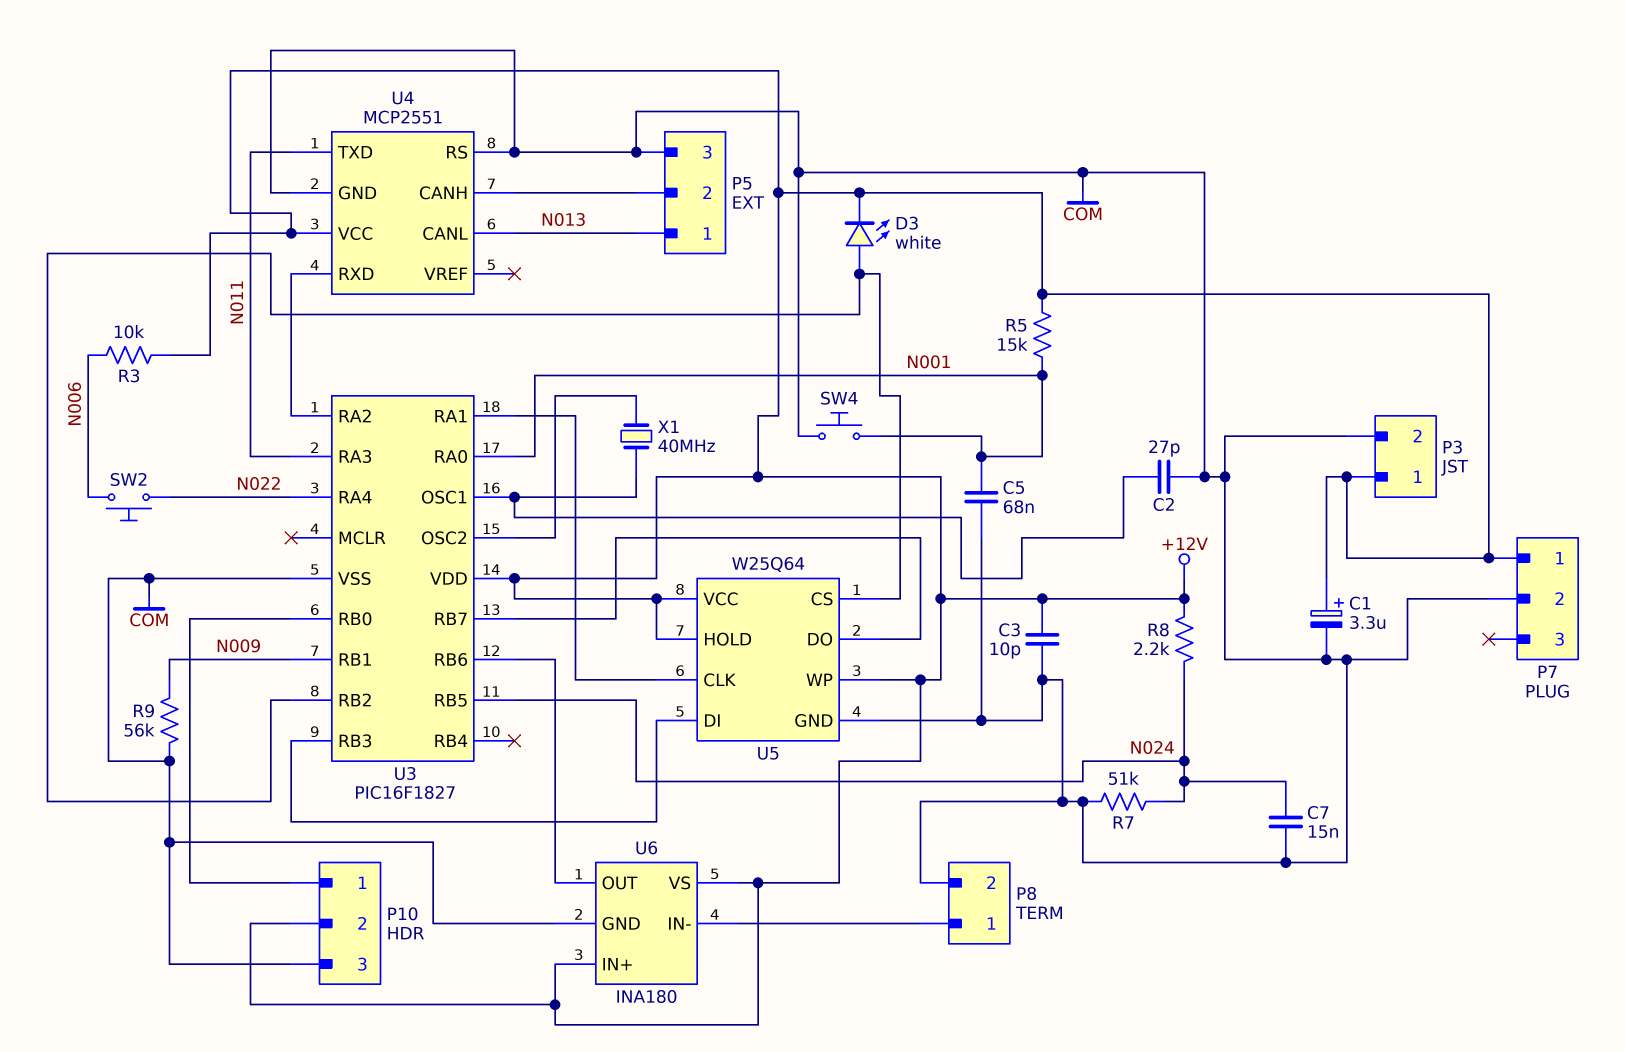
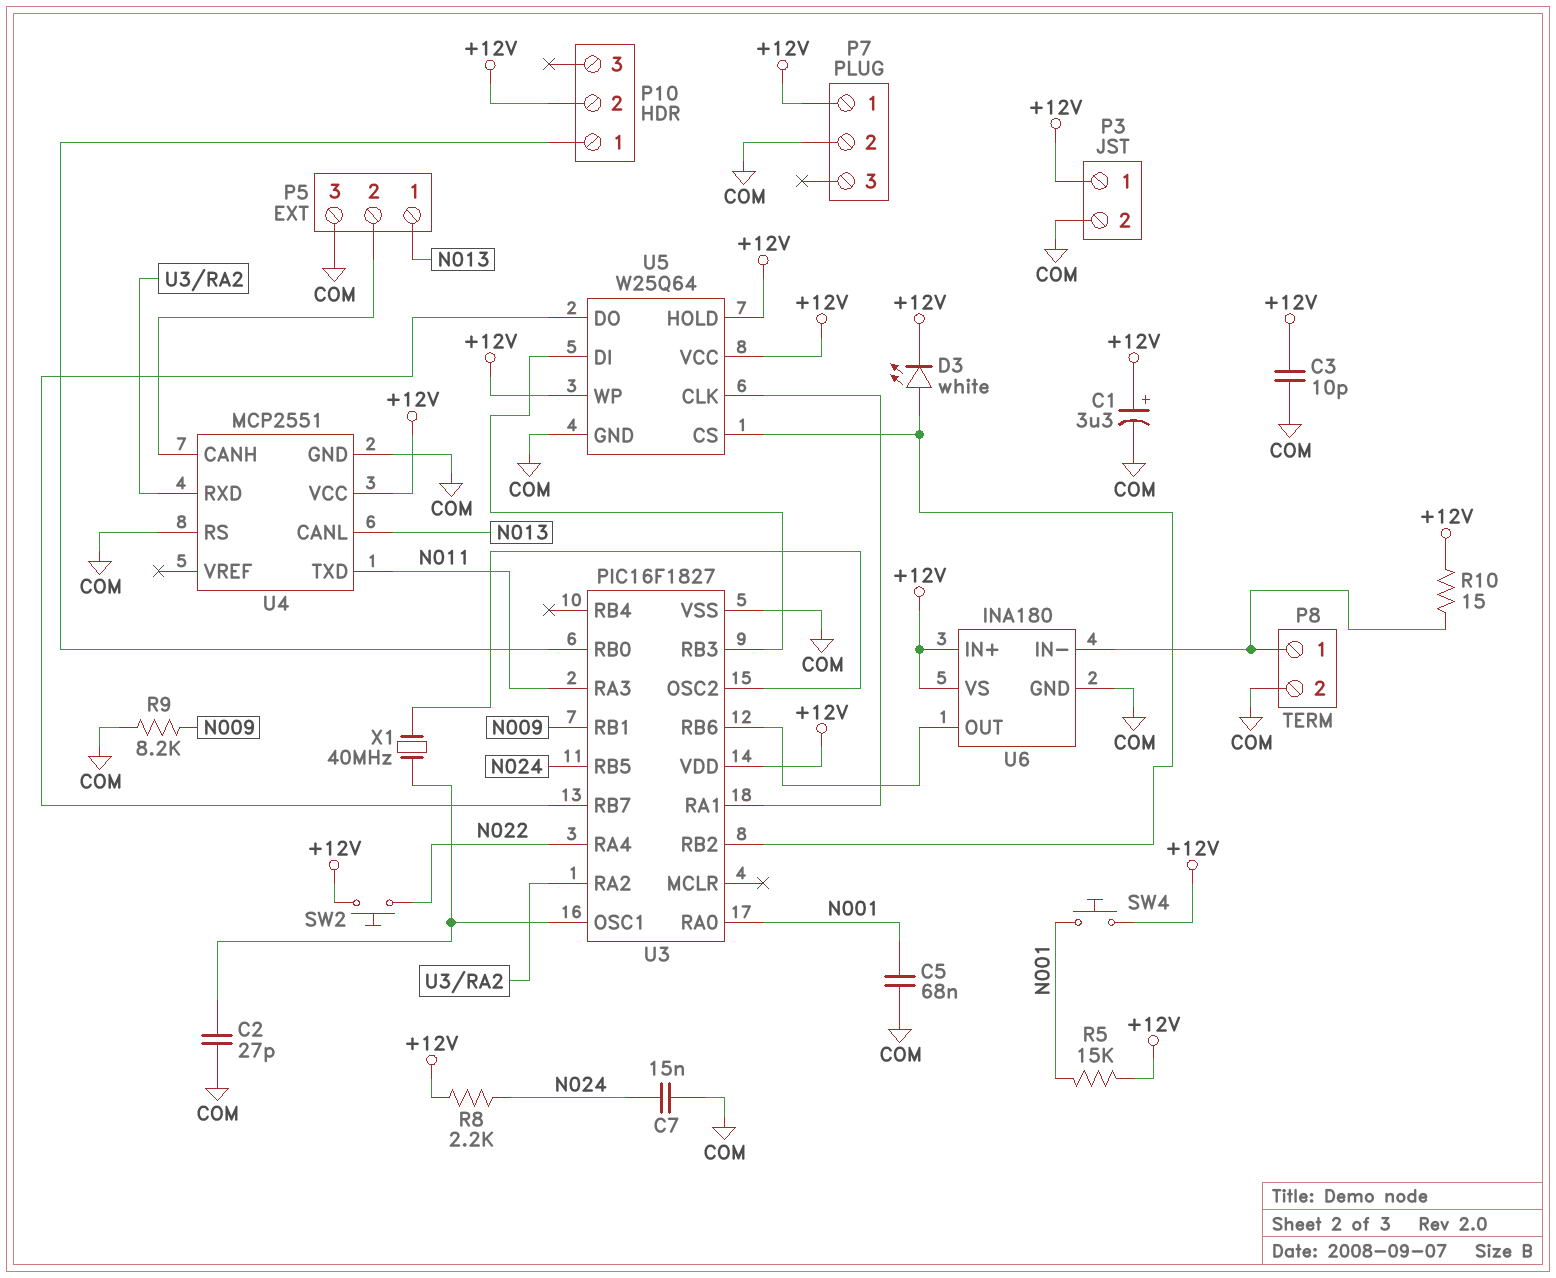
P10 pin 3: COM -> none
R3: 10k (+12V, N006) -> none
R7: 51k (COM, N024) -> none
R9: 56k (COM, N009) -> 8.2k (COM, N009)
R10: none -> 15 (+12V, P8/1)
SW2: button (N006, N022) -> button (+12V, N022)
SW4: button (COM, N001) -> button (+12V, N001)

